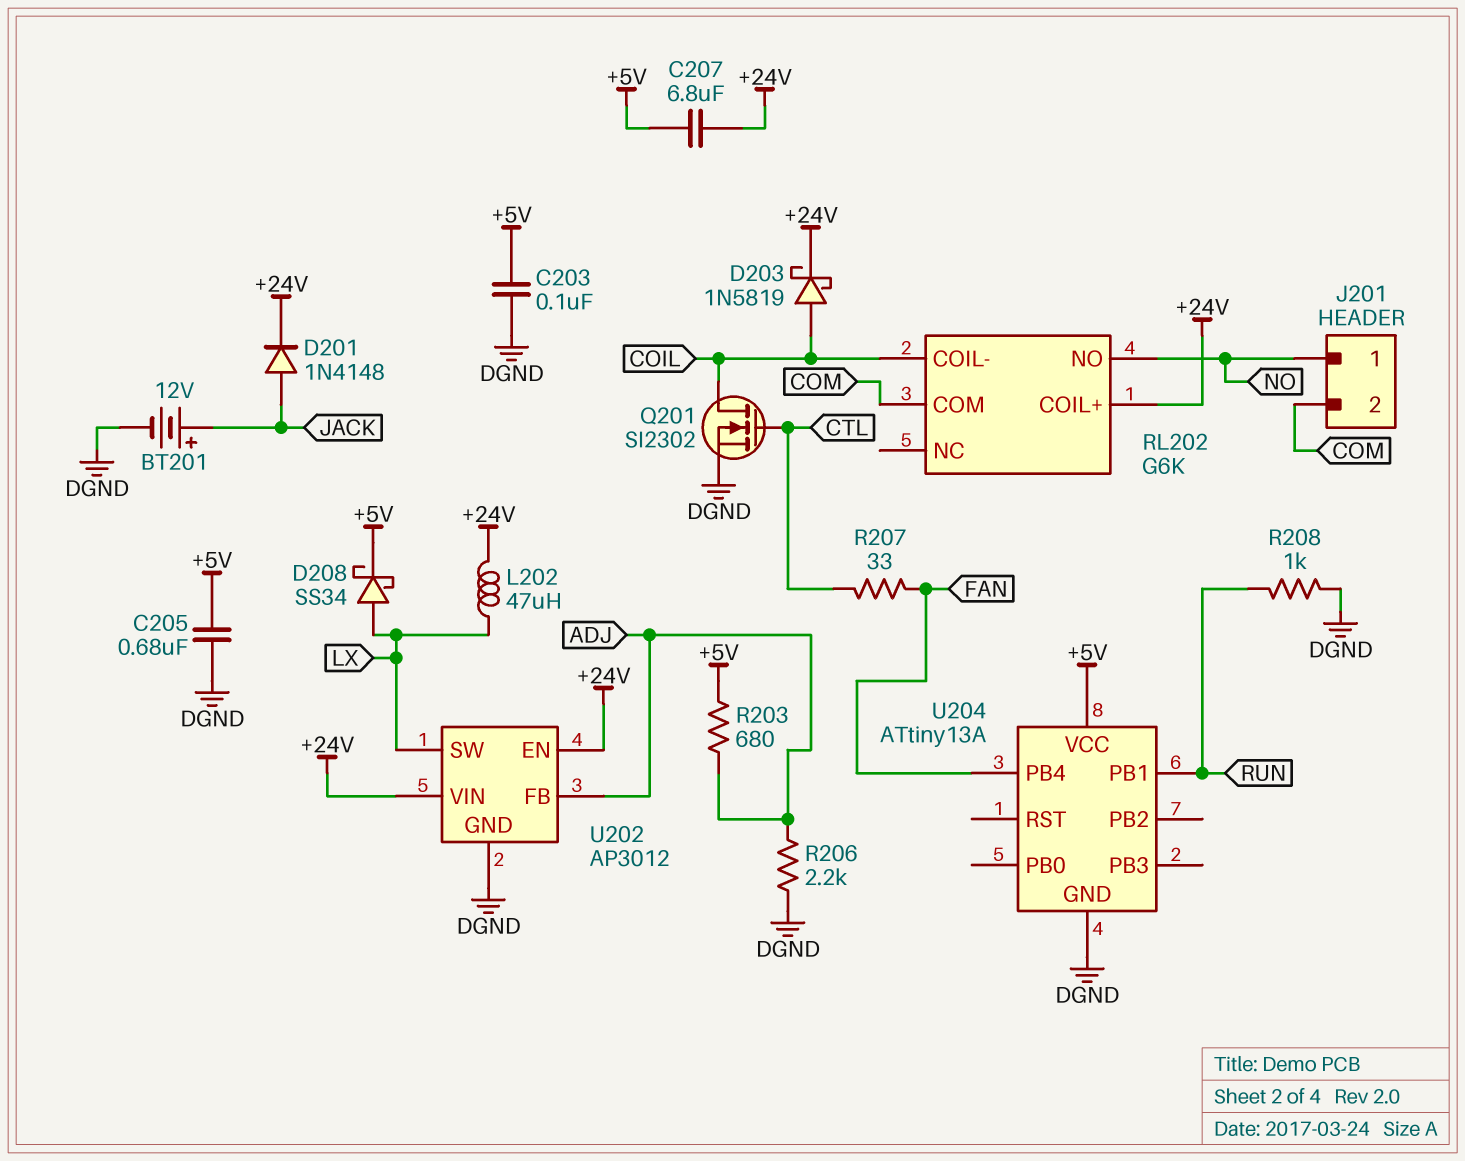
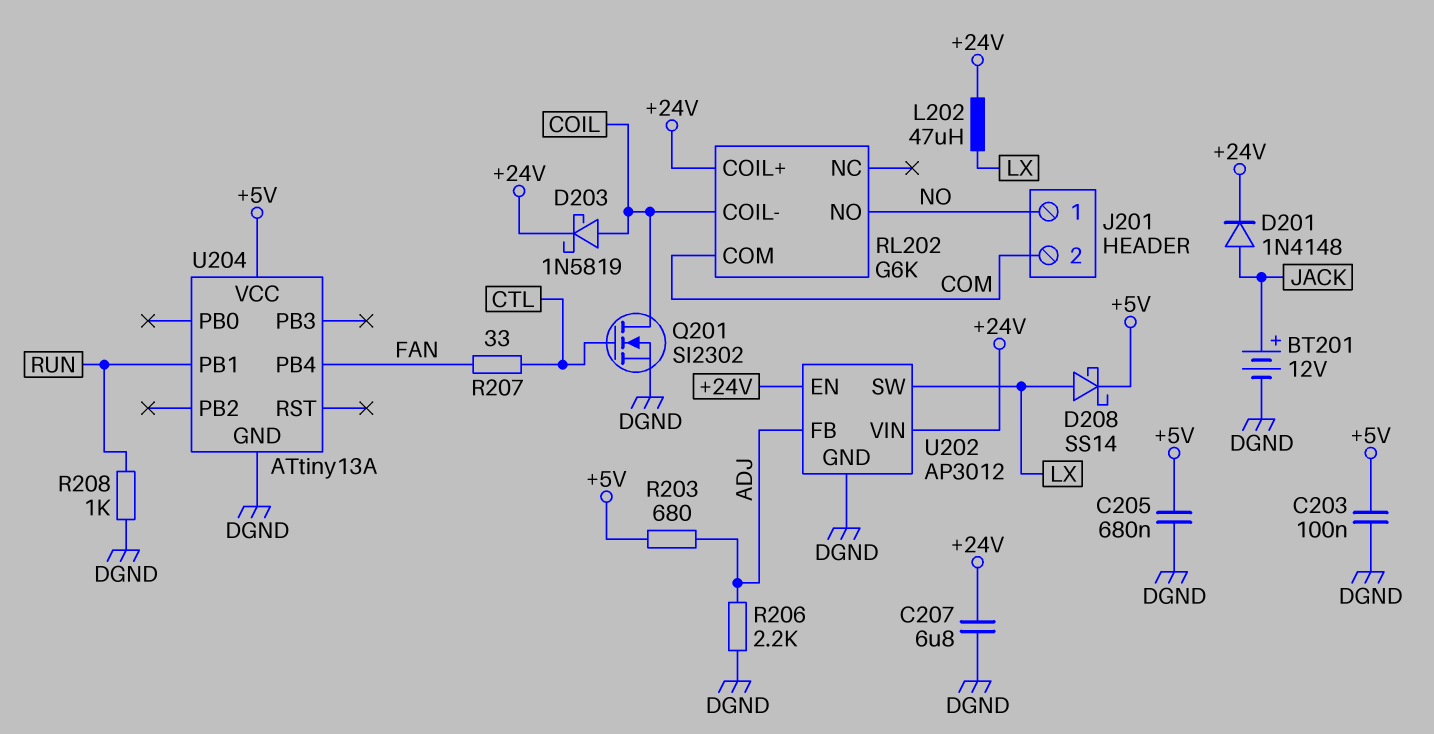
C207: 6.8uF (+5V, +24V) -> 6.8uF (+24V, DGND)
D208: schottky SS34 (A LX, K +5V) -> schottky SS14 (A LX, K +5V)

